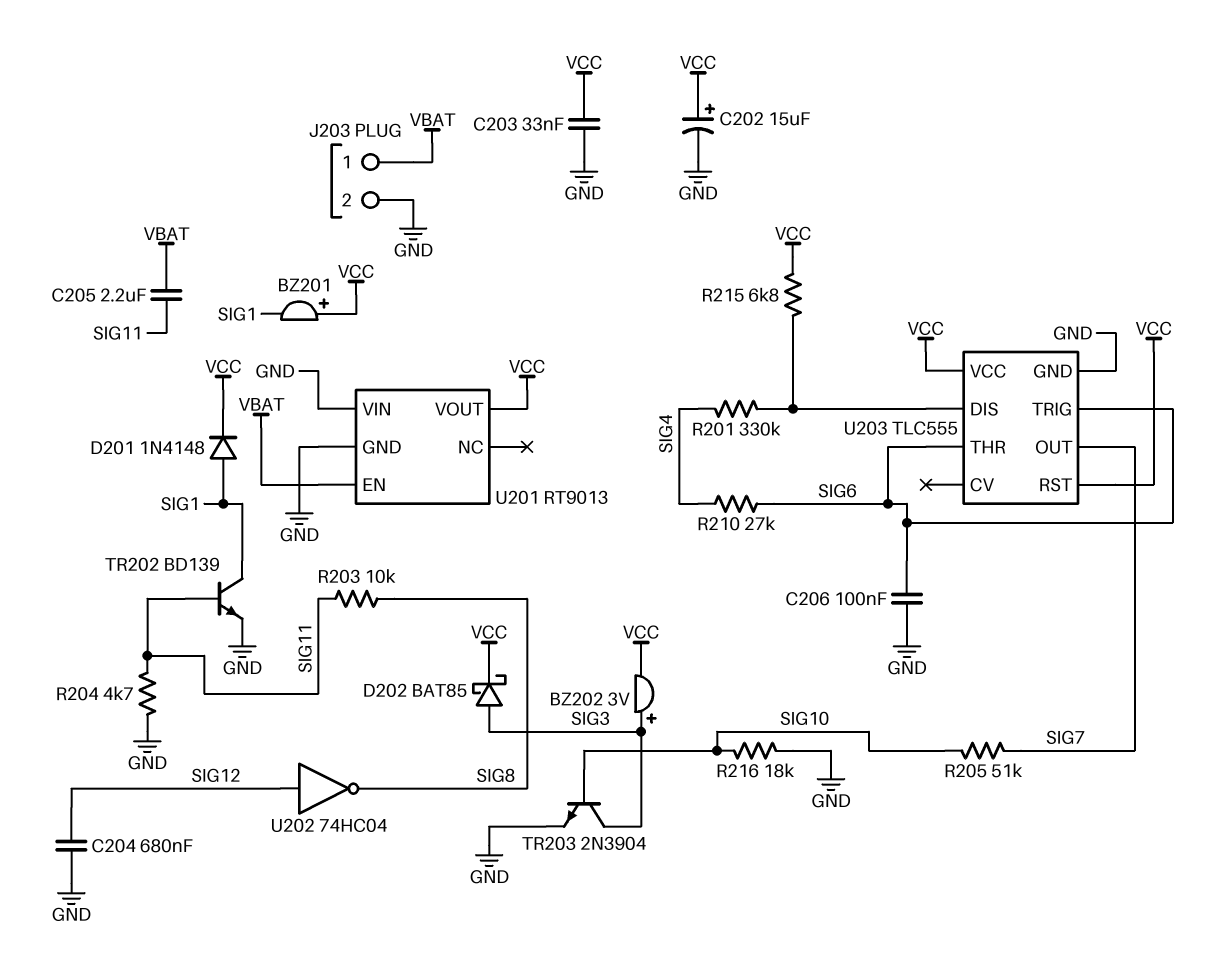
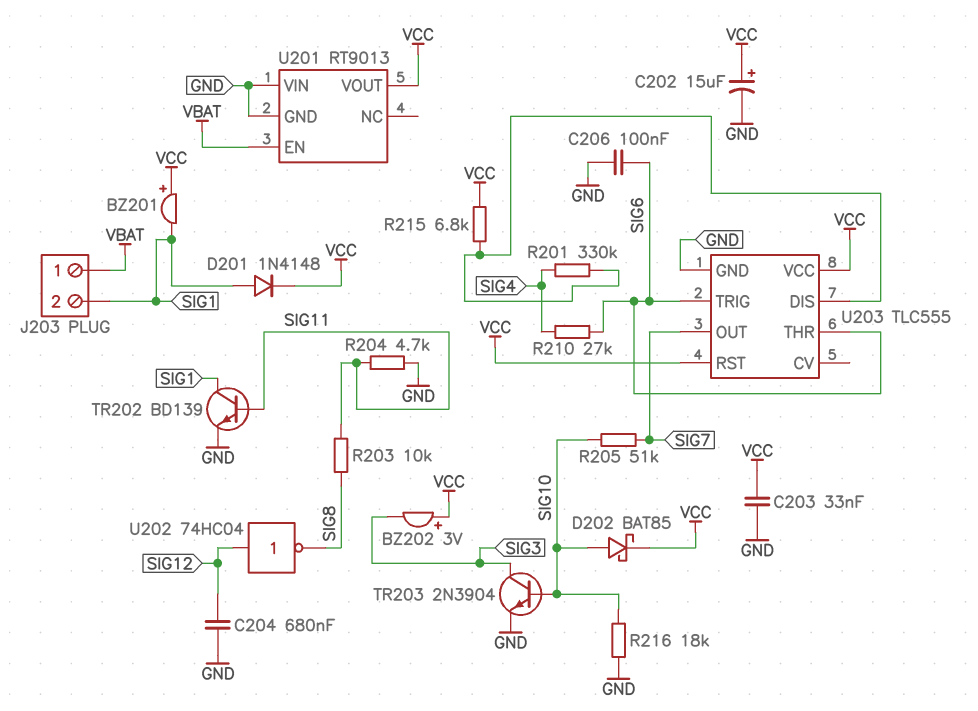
BZ202: buzzer 3V (plus SIG3, minus VCC) -> buzzer 3V (plus VCC, minus SIG3)
C205: 2.2uF (SIG11, VBAT) -> none
D202: schottky BAT85 (A SIG3, K VCC) -> schottky BAT85 (A SIG10, K VCC)
J203 pin 2: GND -> SIG1

